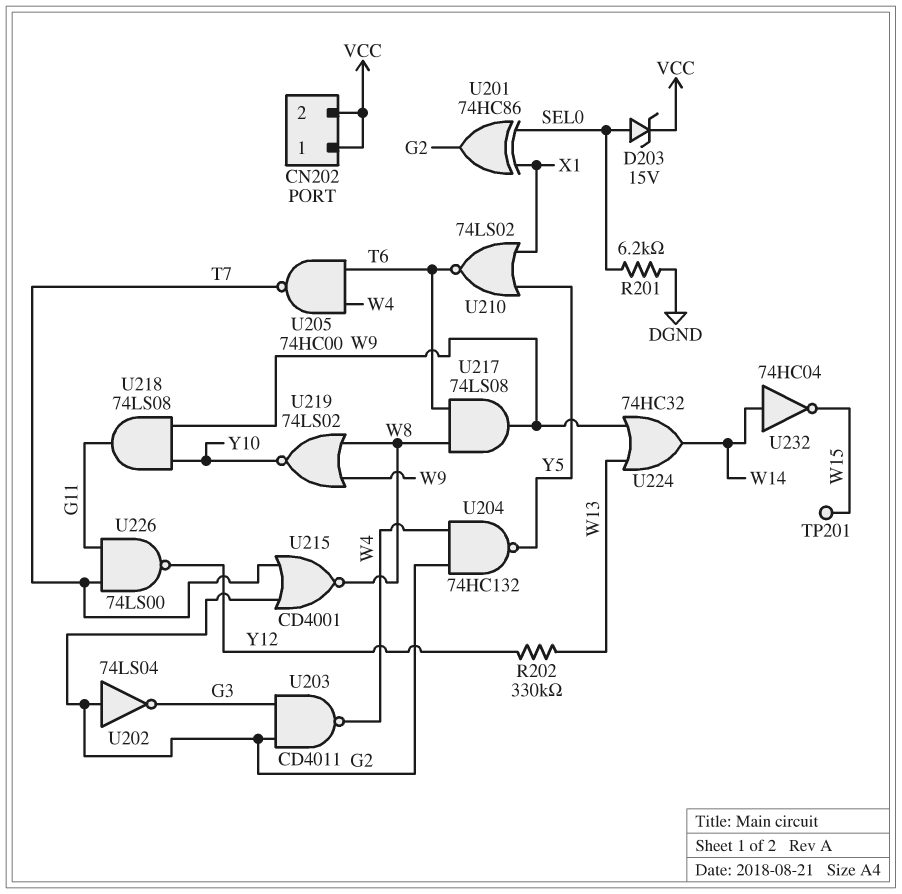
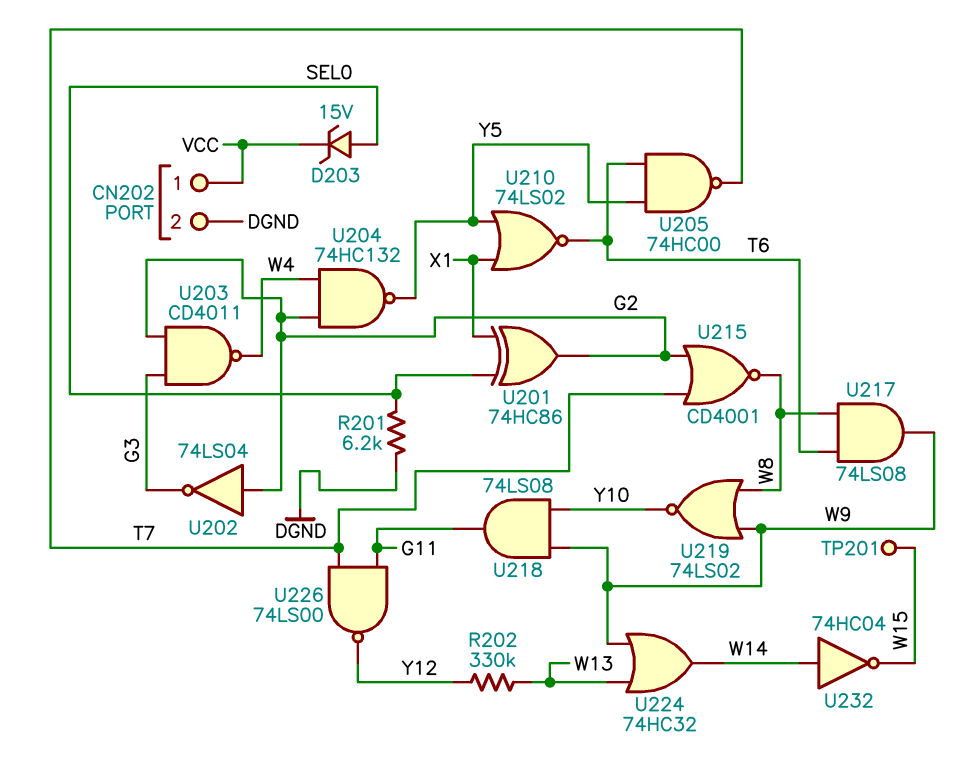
CN202 pin 2: VCC -> DGND
U205: NAND 74HC00 (in T6, in W4, out T7) -> NAND 74HC00 (in T6, in Y5, out T7)

